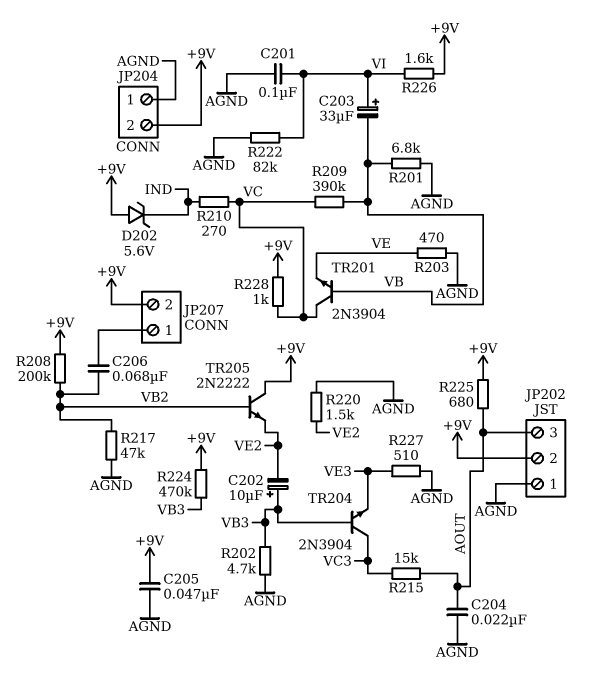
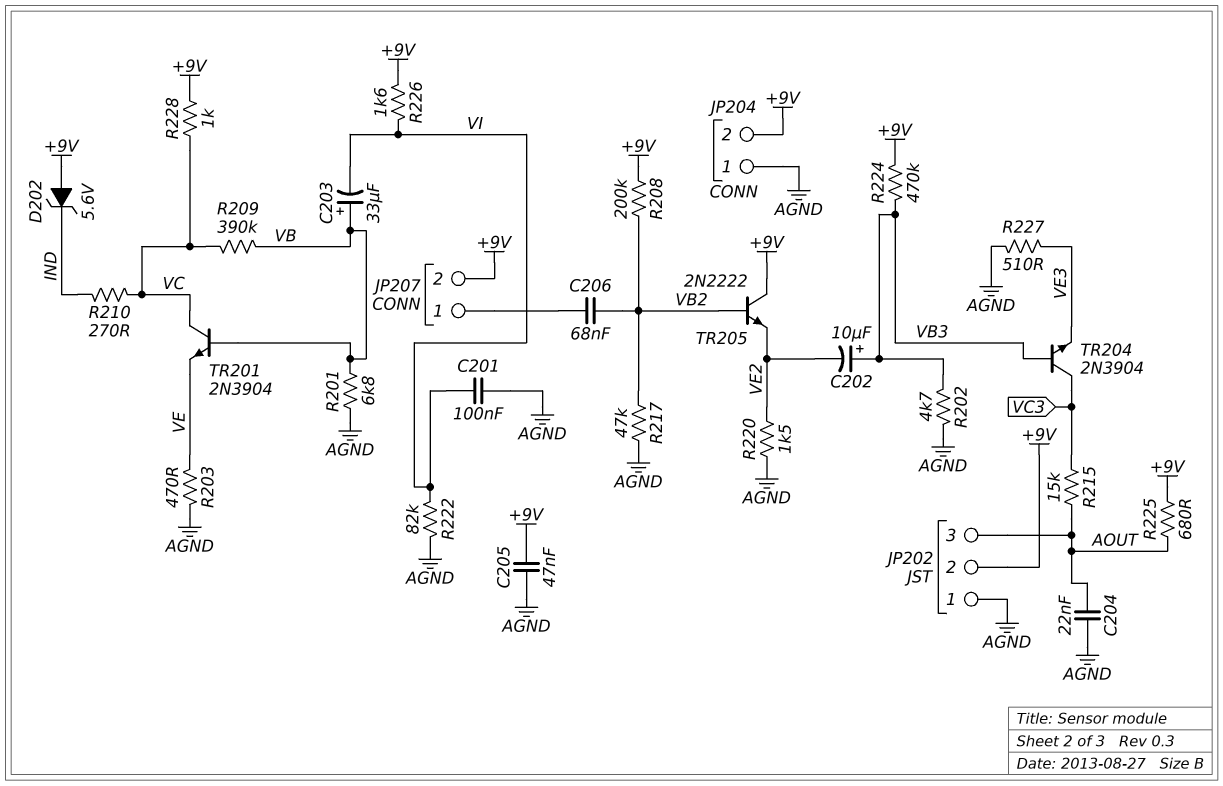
C203: 33uF (plus VI, minus VB) -> 33uF (plus VB, minus VI)

